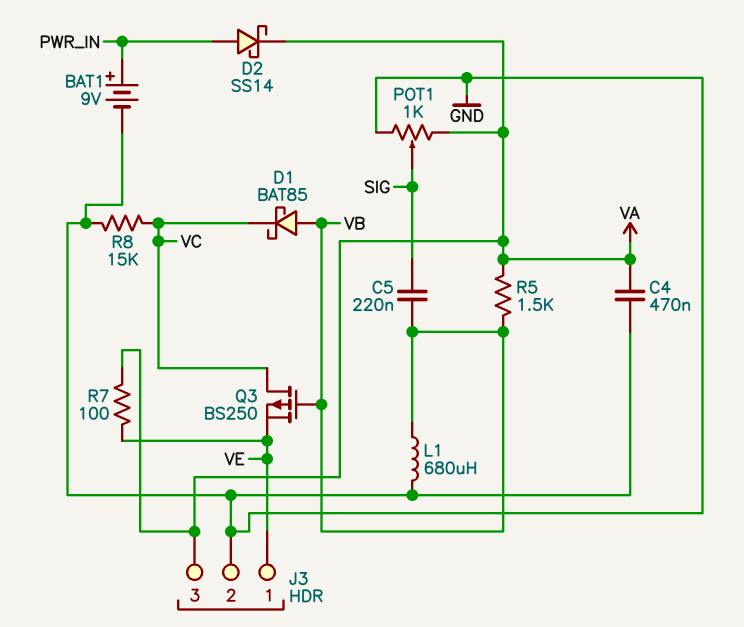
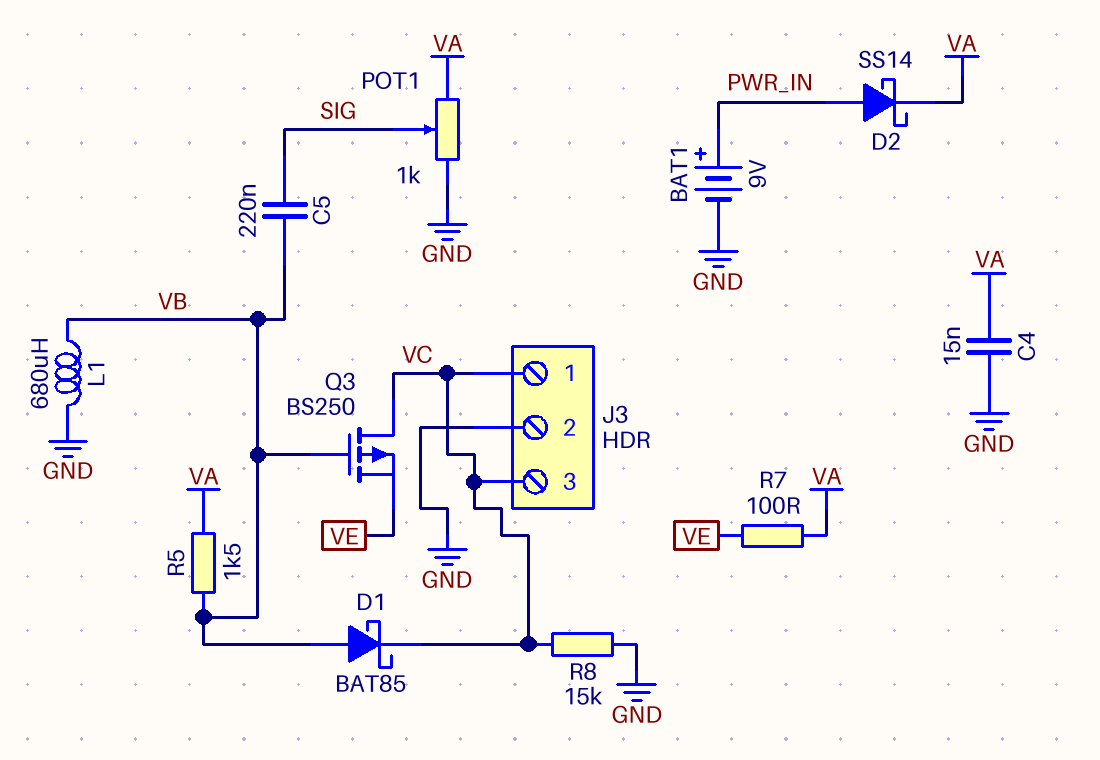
C4: 470nF (GND, VA) -> 15nF (GND, VA)
J3 pin 1: VE -> VC
J3 pin 3: VA -> VC

